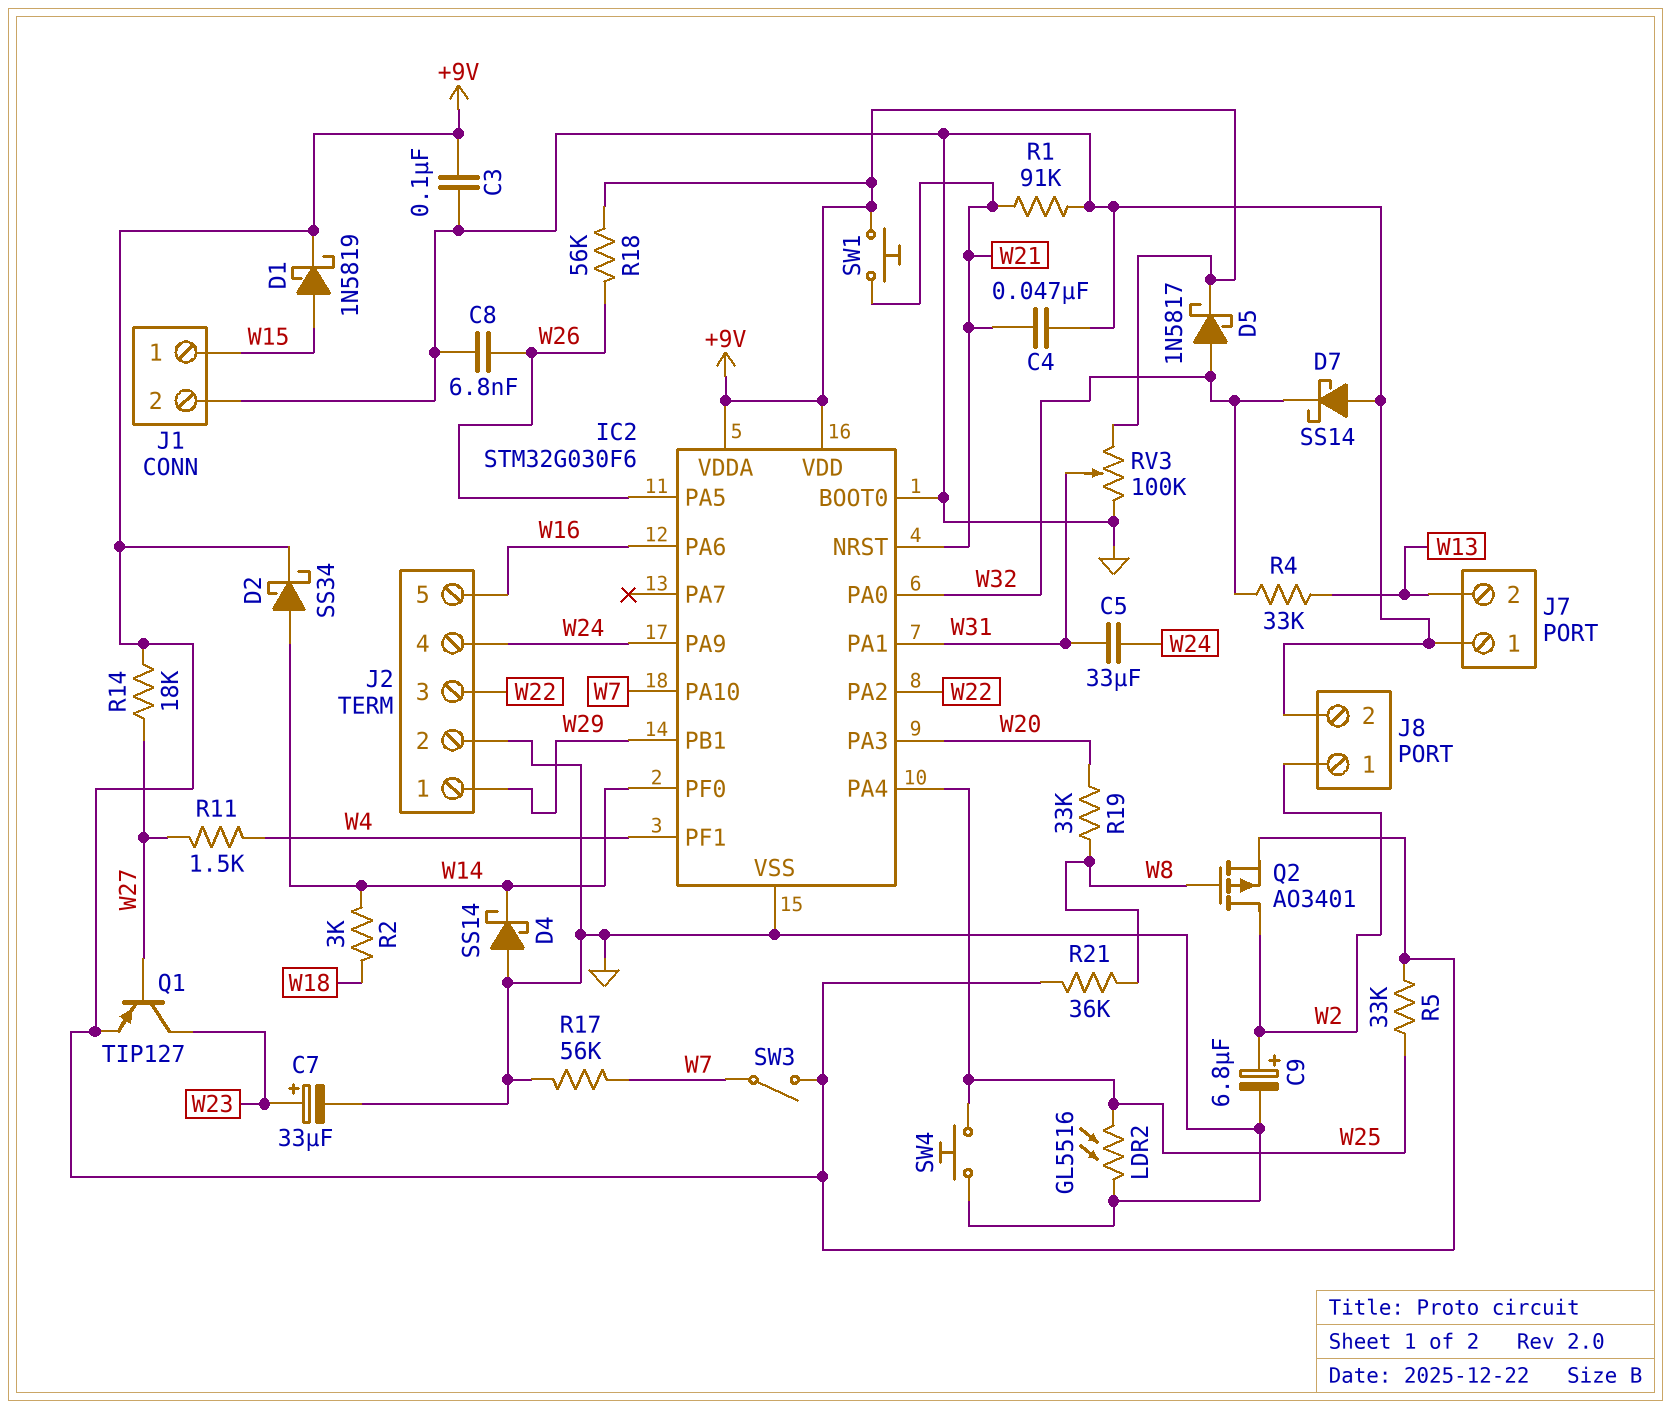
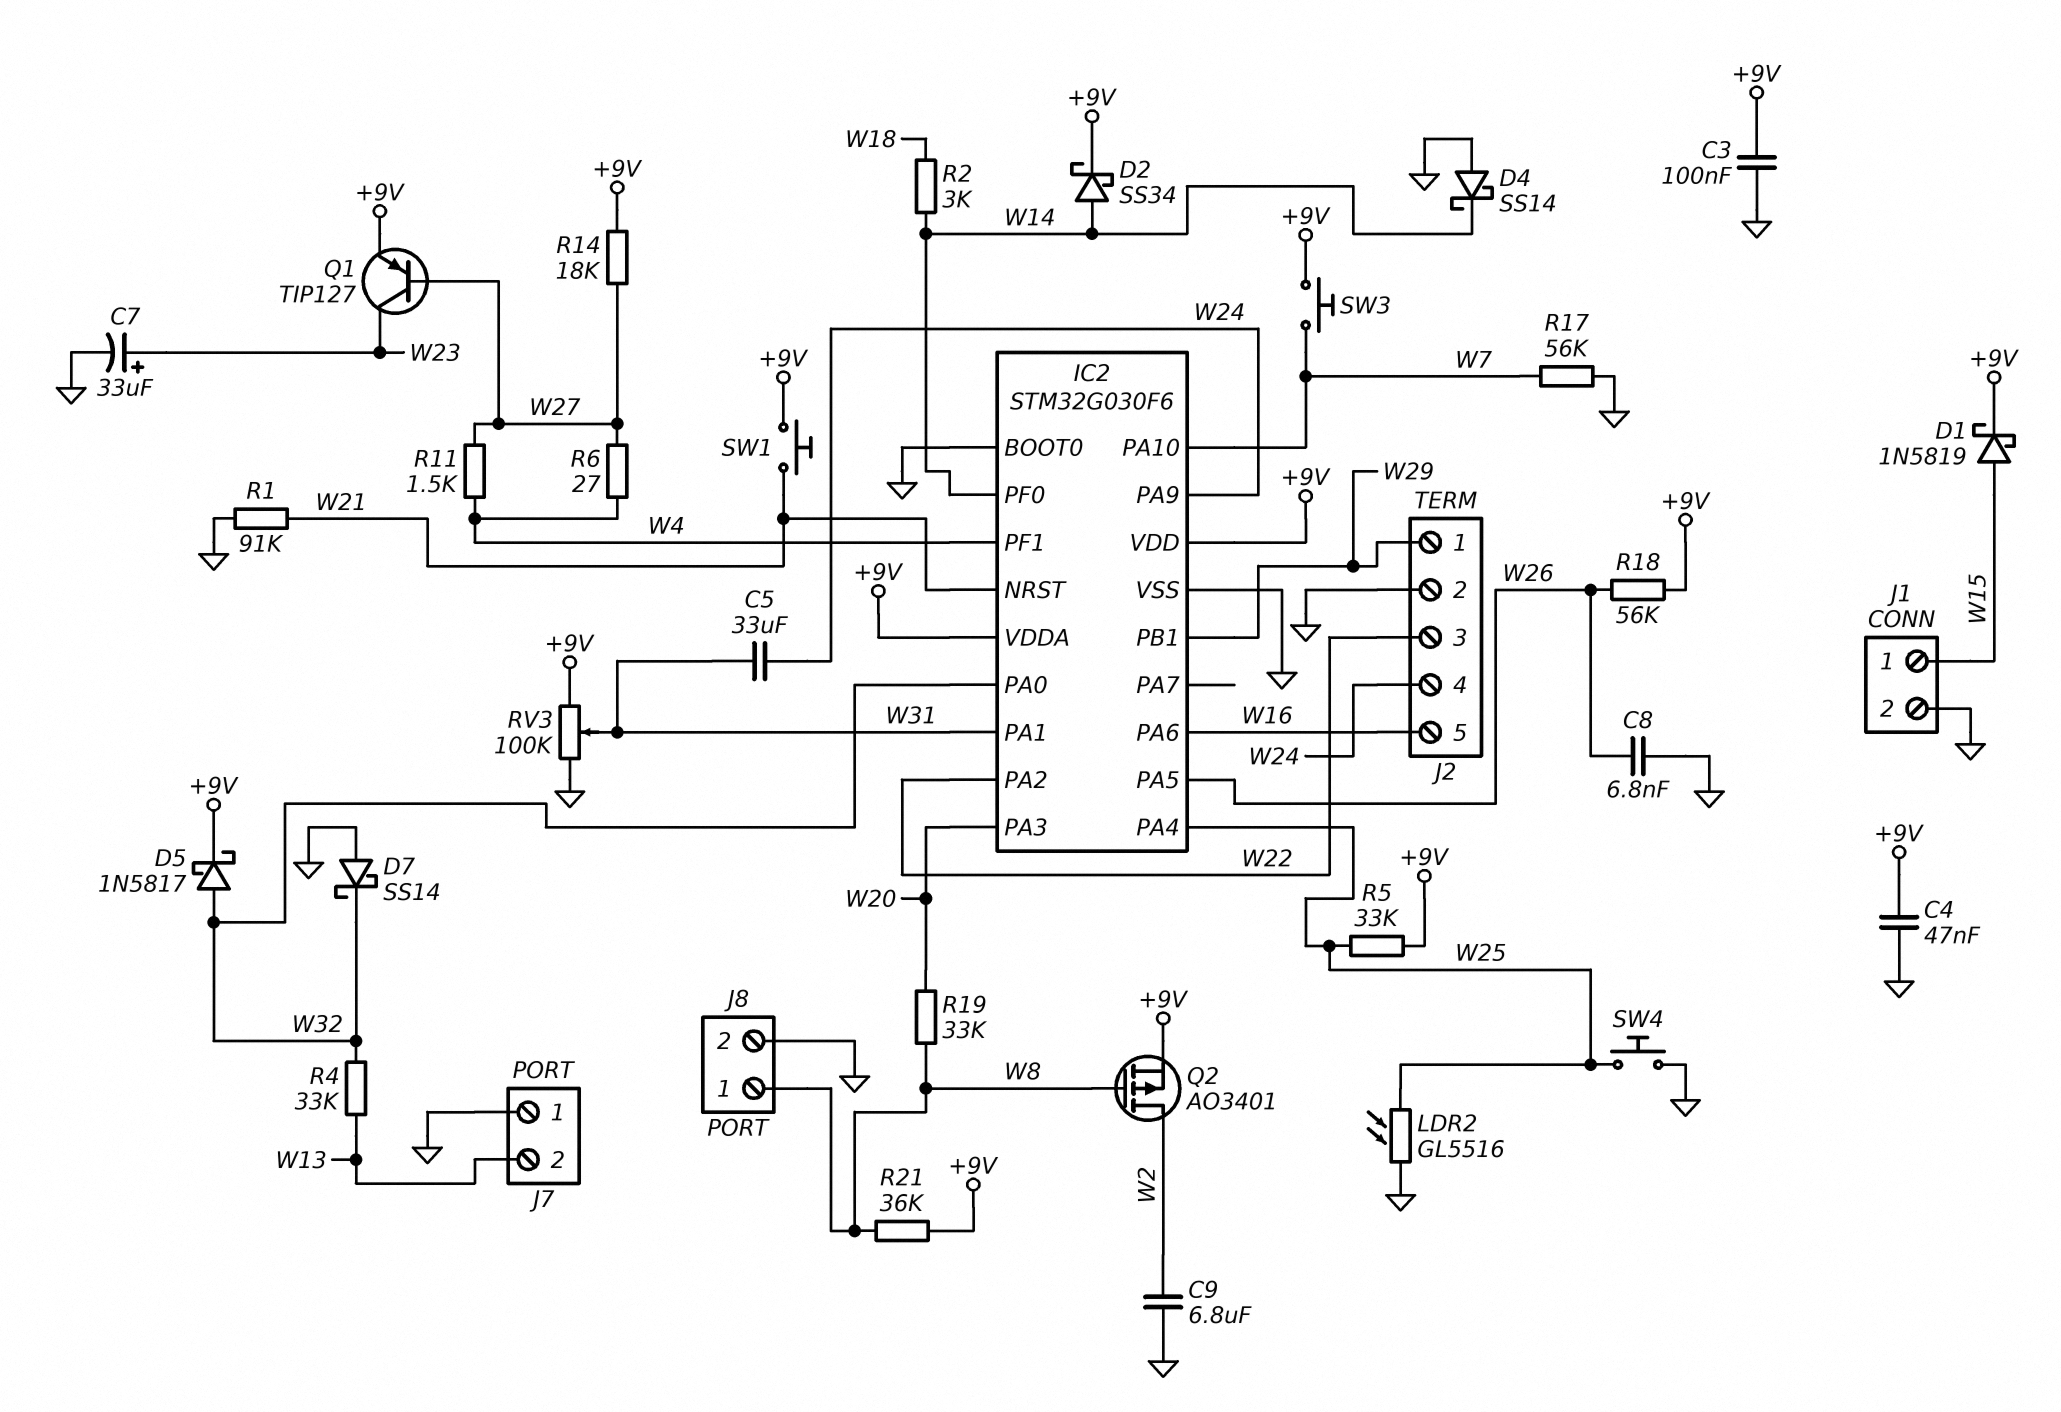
C4: 47nF (GND, W21) -> 47nF (+9V, GND)
C9: 6.8uF (plus W2, minus GND) -> 6.8uF (GND, W2)
J8 pin 1: W2 -> W8
R6: none -> 27 (W4, W27)
SW3: switch (+9V, W7) -> button (+9V, W7)

